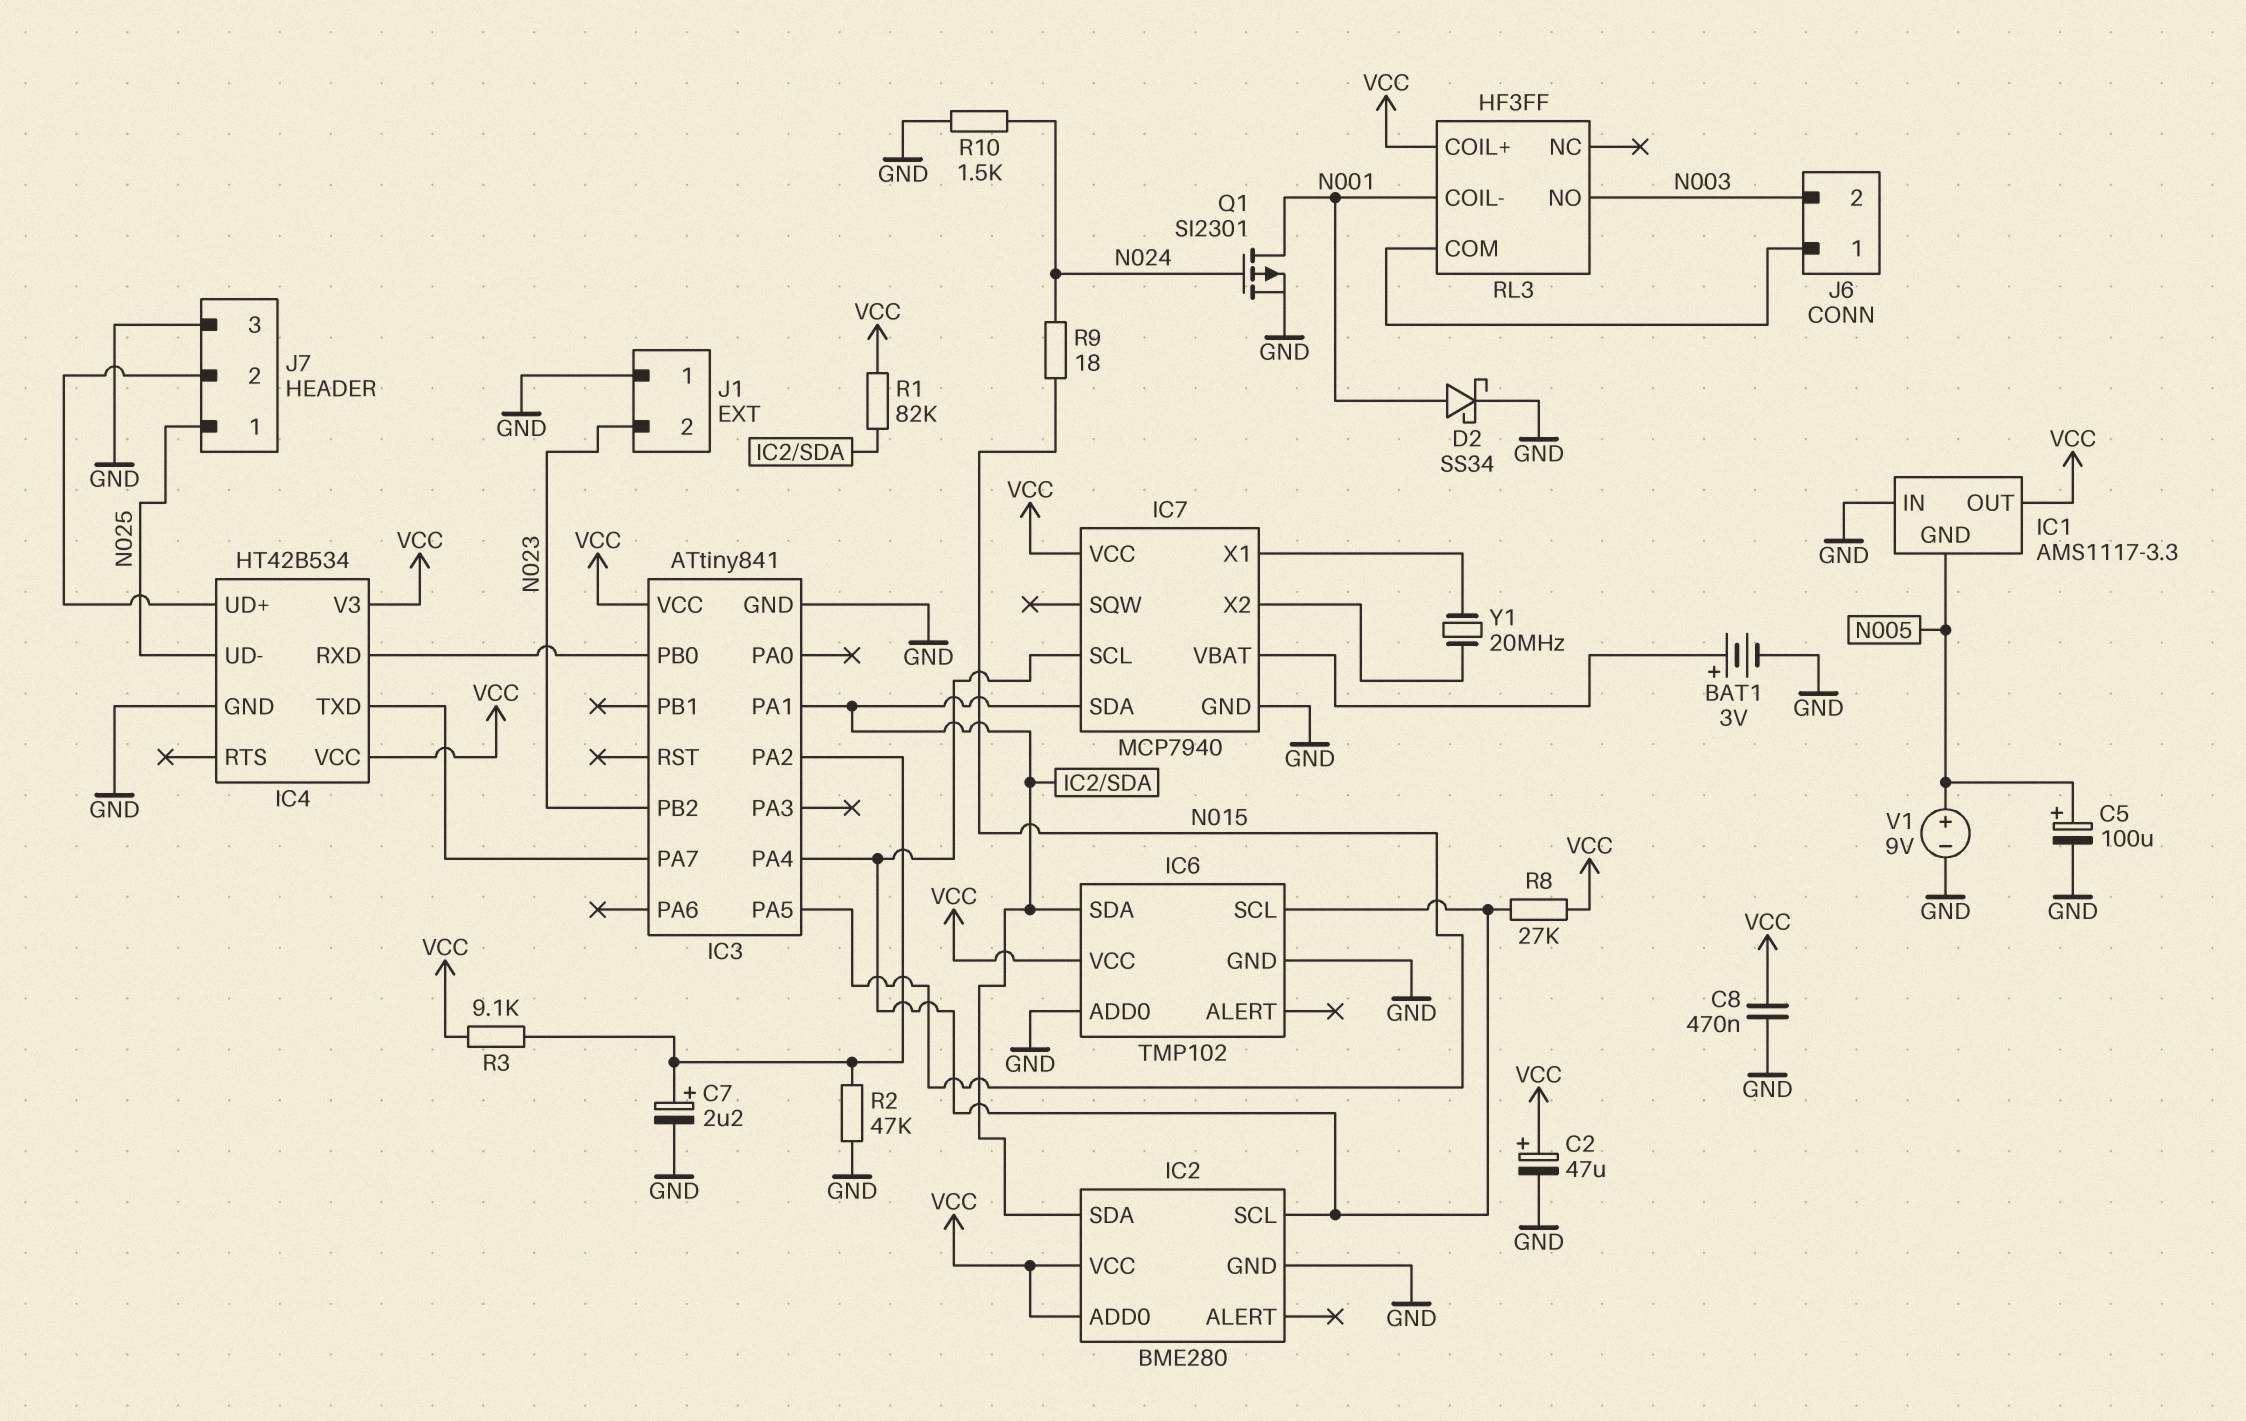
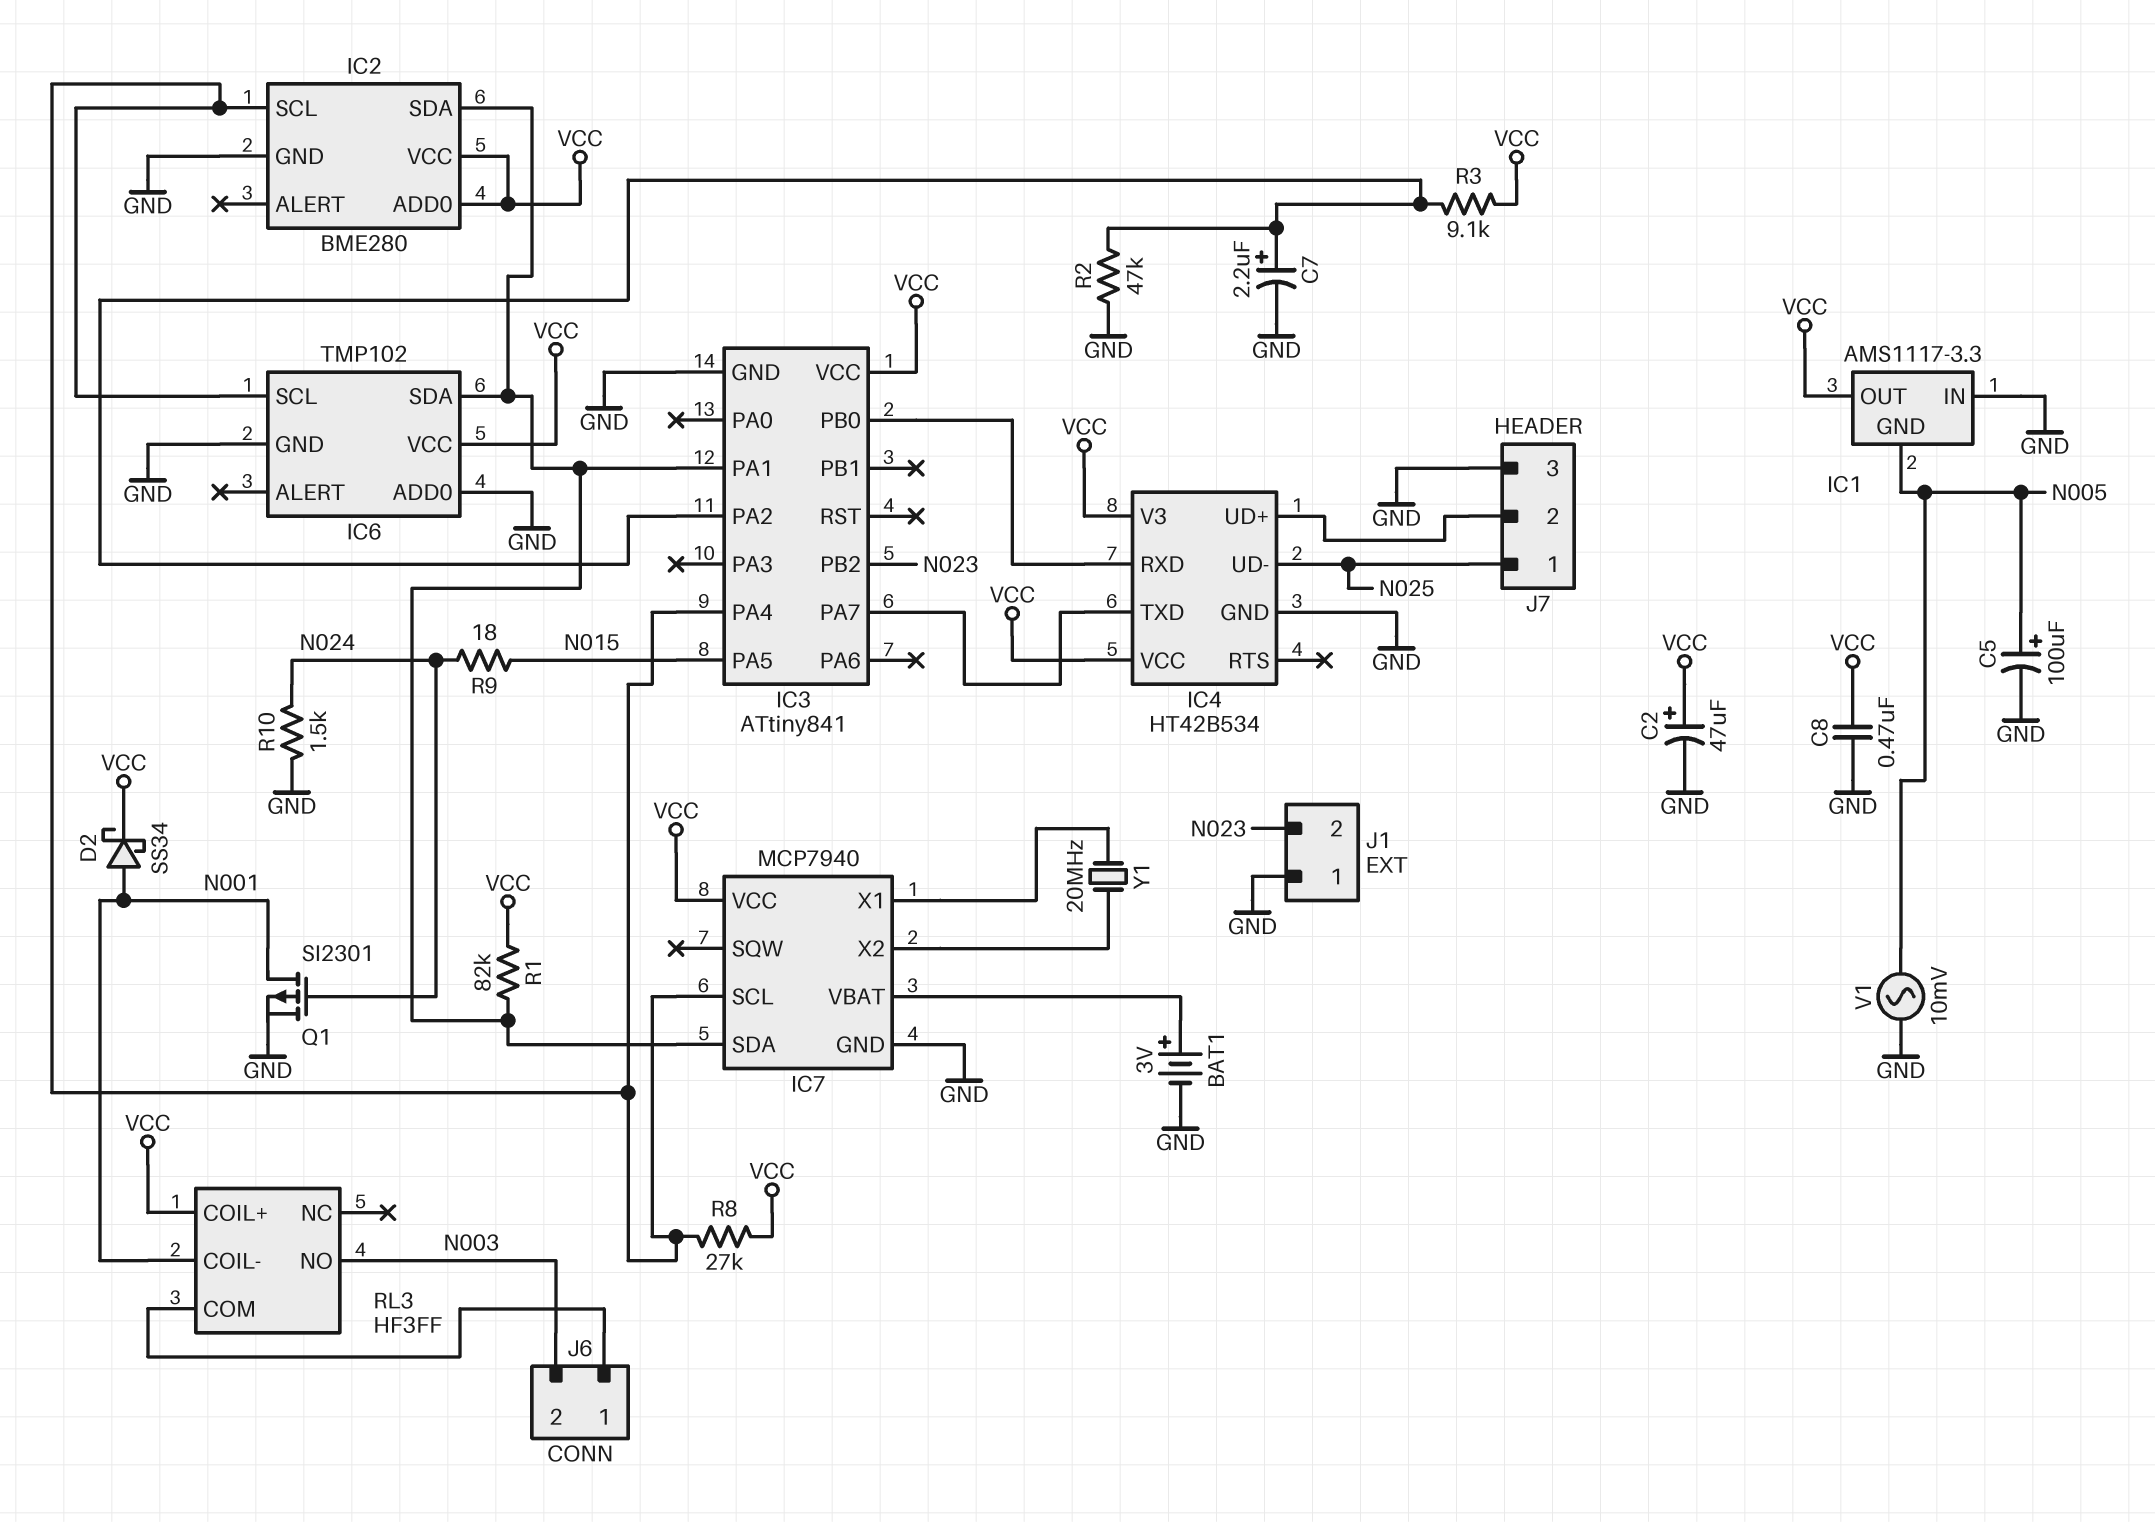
D2: schottky SS34 (A N001, K GND) -> schottky SS34 (A N001, K VCC)
V1: 9V (plus N005, minus GND) -> AC 10mV (GND, N005)

